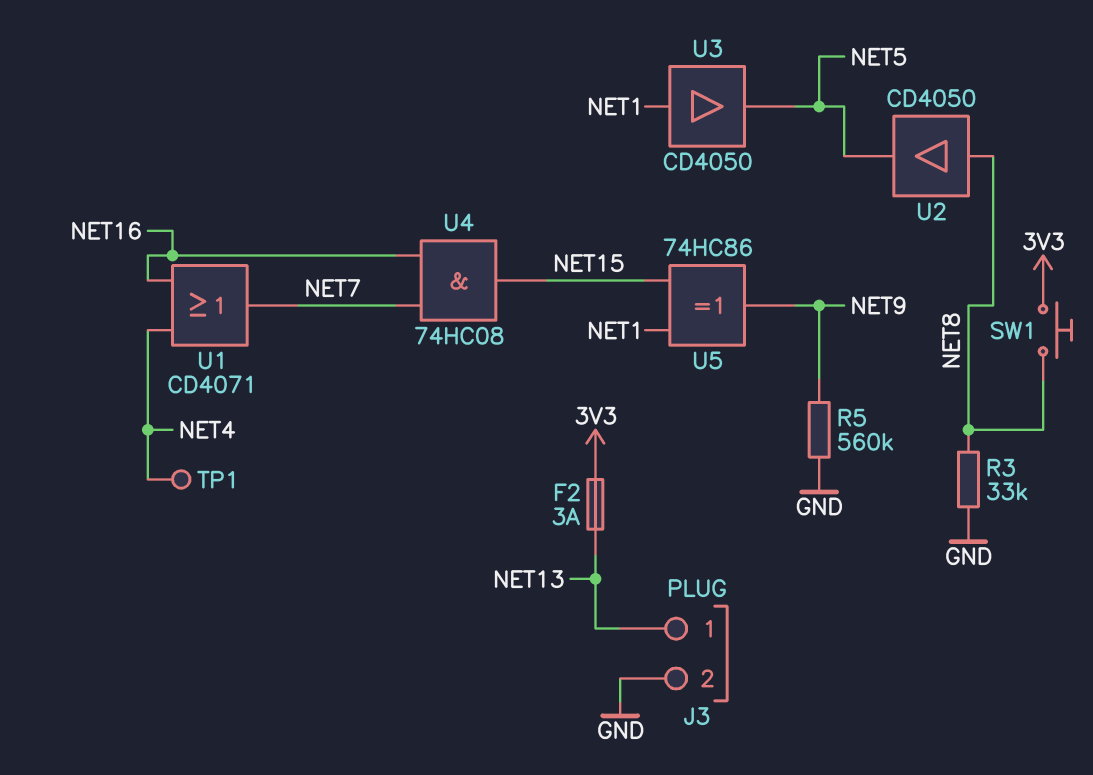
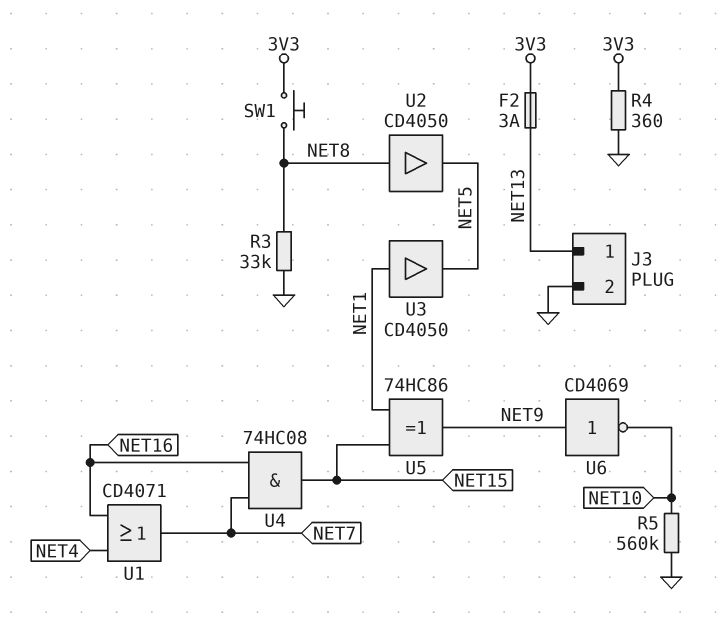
R4: none -> 360 (3V3, GND)
R5: 560k (GND, NET9) -> 560k (GND, NET10)
TP1: test point (NET4) -> none
U6: none -> NOT CD4069 (in NET9, out NET10)

